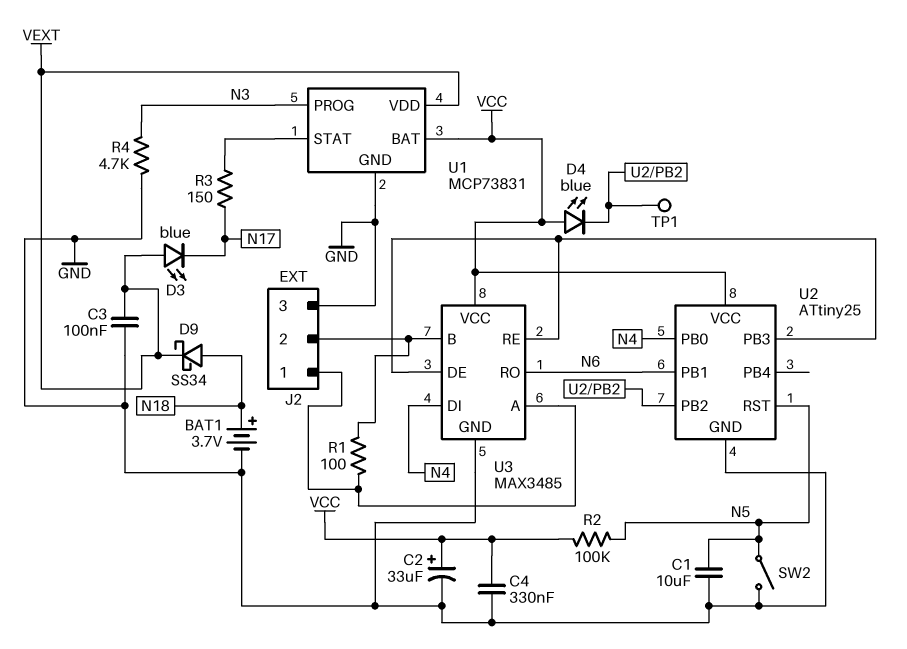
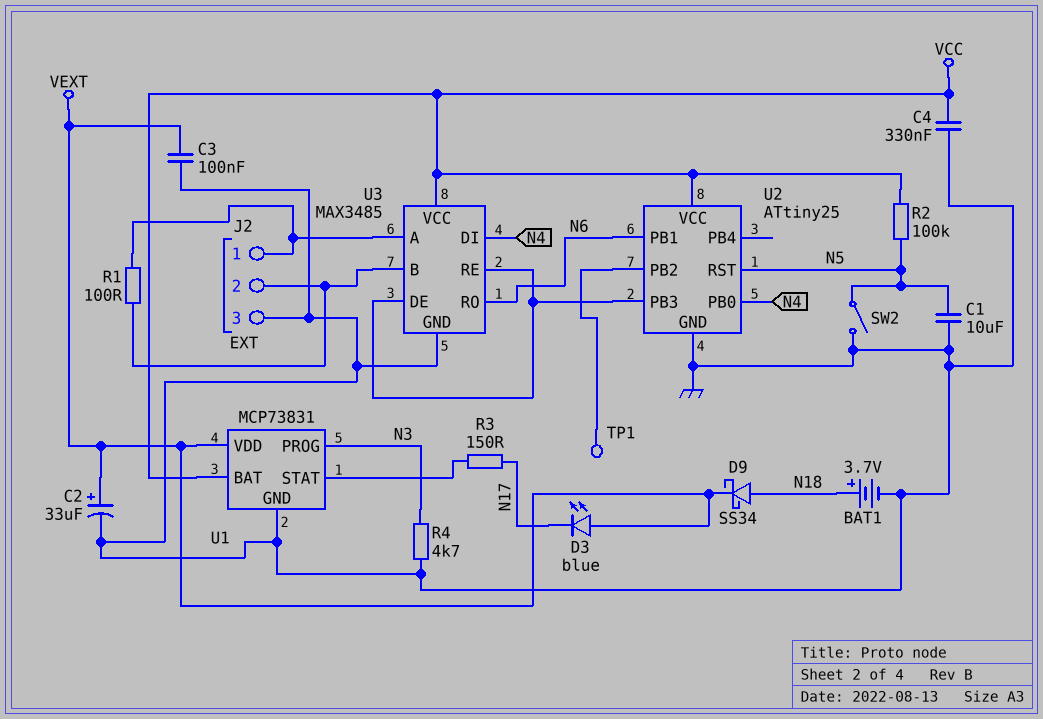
C2: 33uF (plus VCC, minus GND) -> 33uF (plus VEXT, minus GND)
D4: LED blue (A VCC, K U2/PB2) -> none

